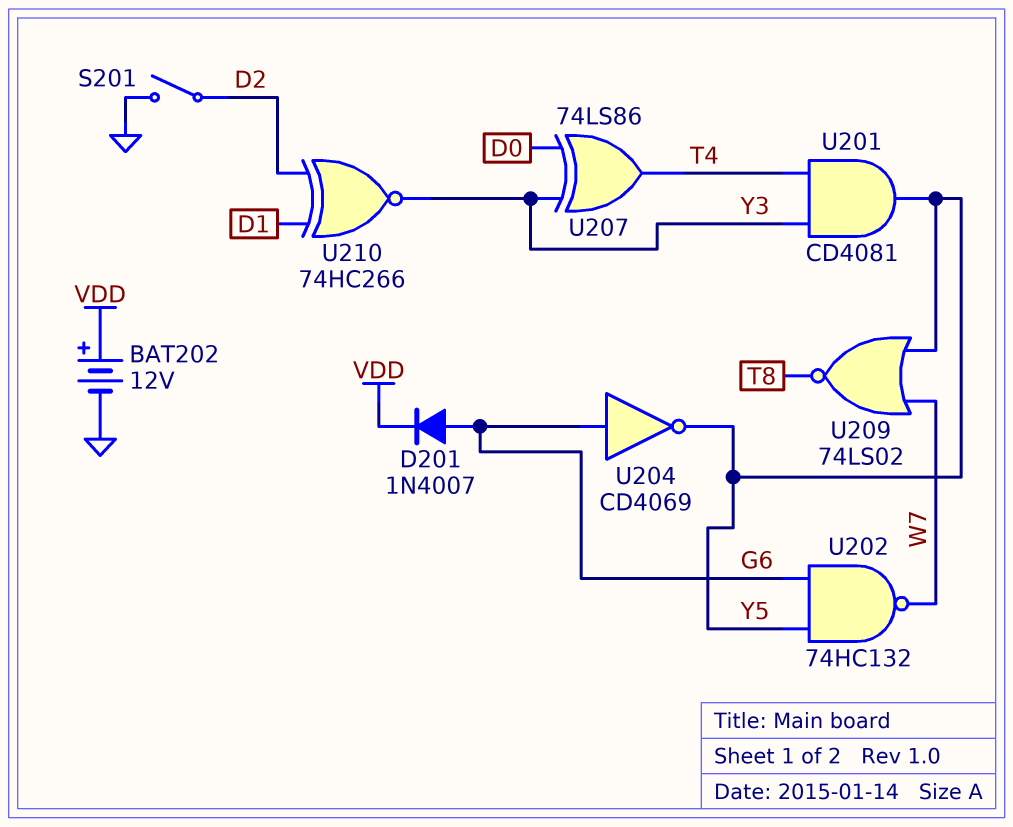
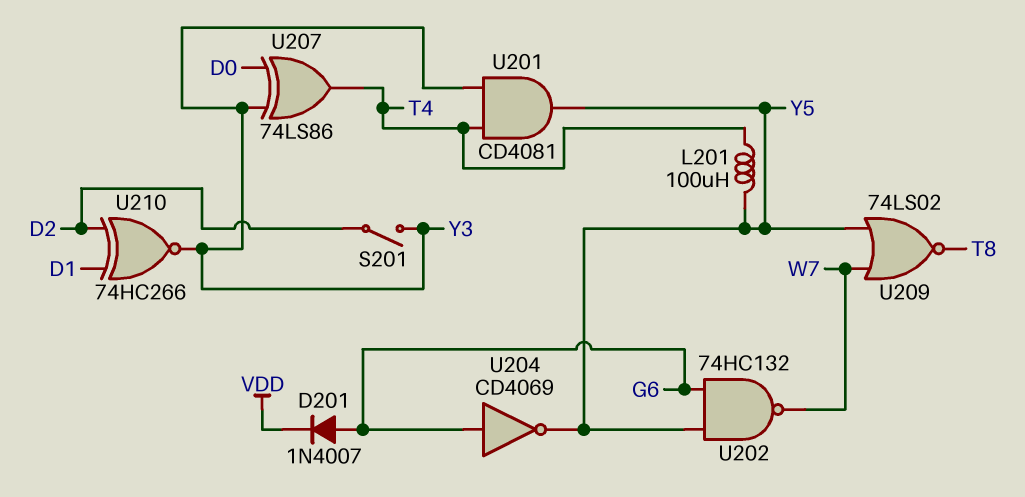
BAT202: 12V (plus VDD, minus GND) -> none
L201: none -> 100uH (T4, Y5)
S201: switch (D2, GND) -> switch (D2, Y3)

